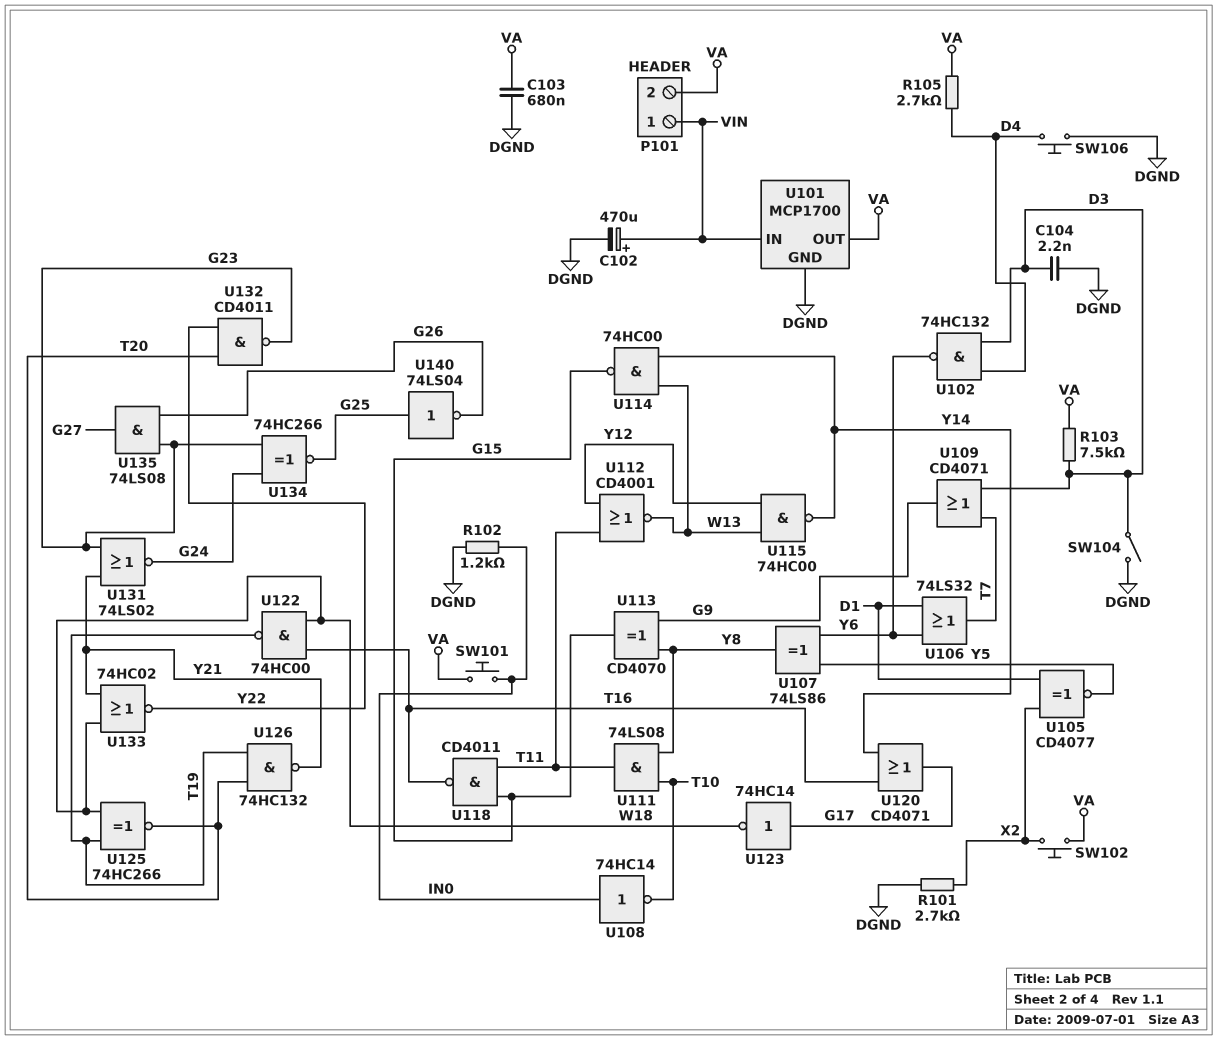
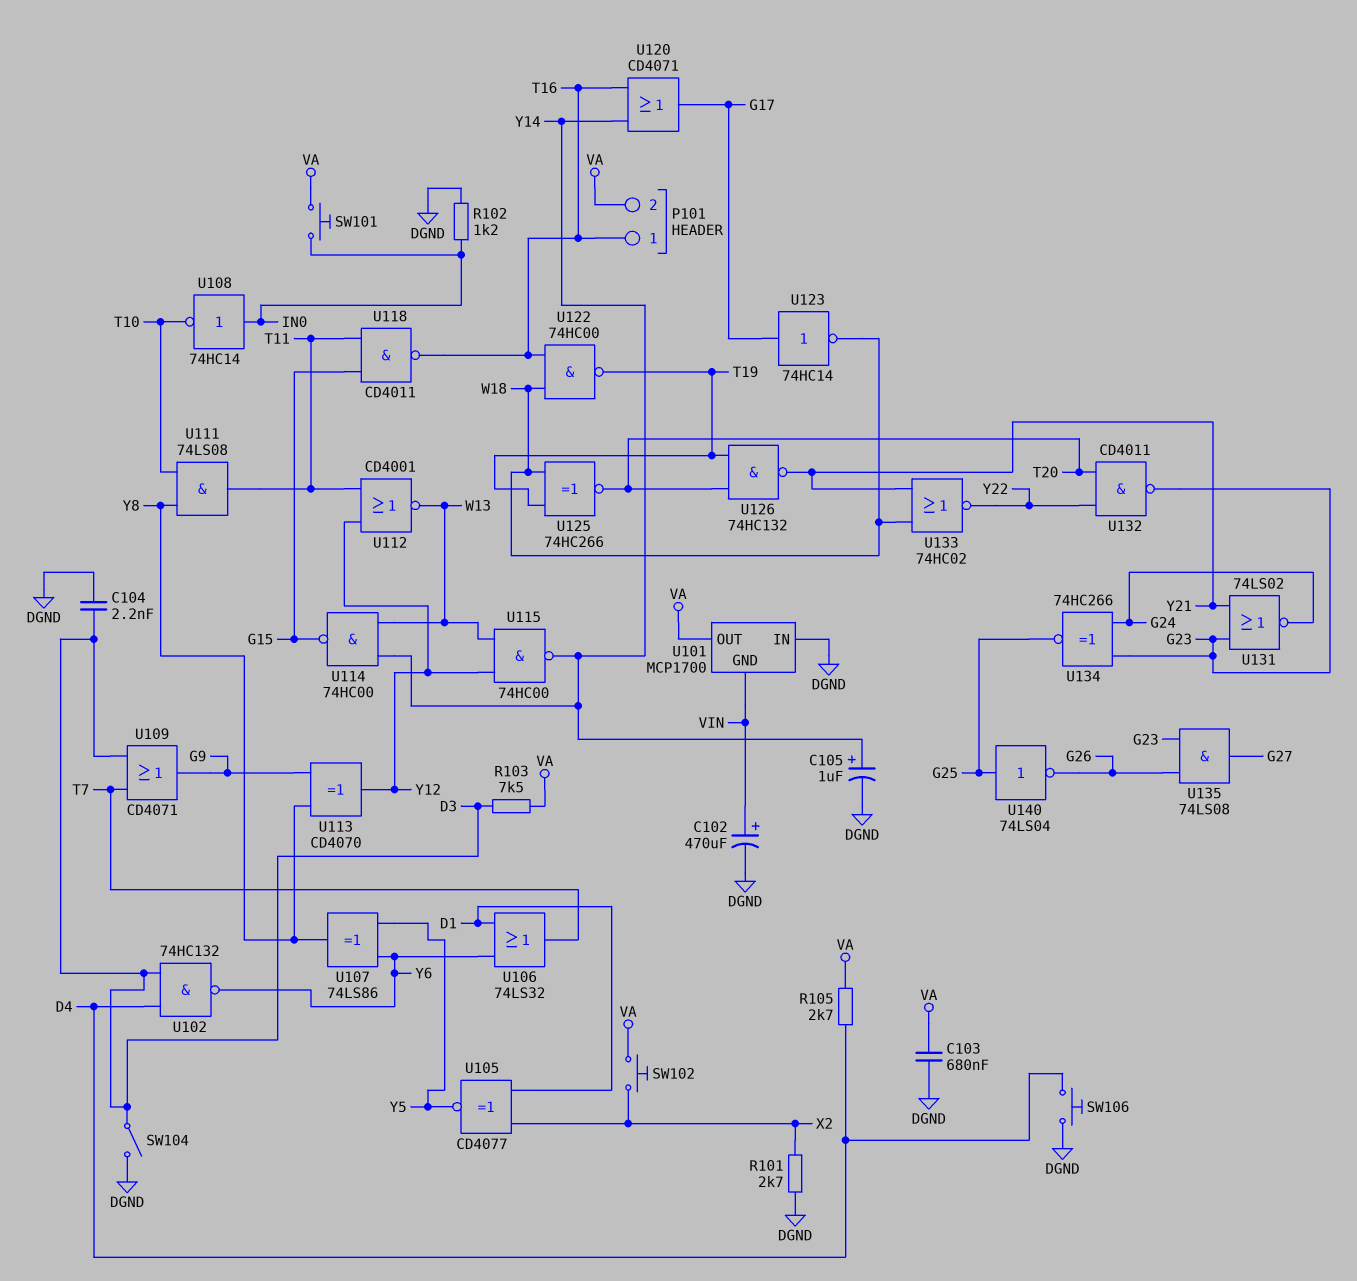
C105: none -> 1uF (plus Y14, minus DGND)
P101 pin 1: VIN -> T16
U101 pin GND: DGND -> VIN
U101 pin IN: VIN -> DGND
U113: XOR CD4070 (in G9, in Y8, out G15) -> XOR CD4070 (in G9, in Y8, out Y12)

